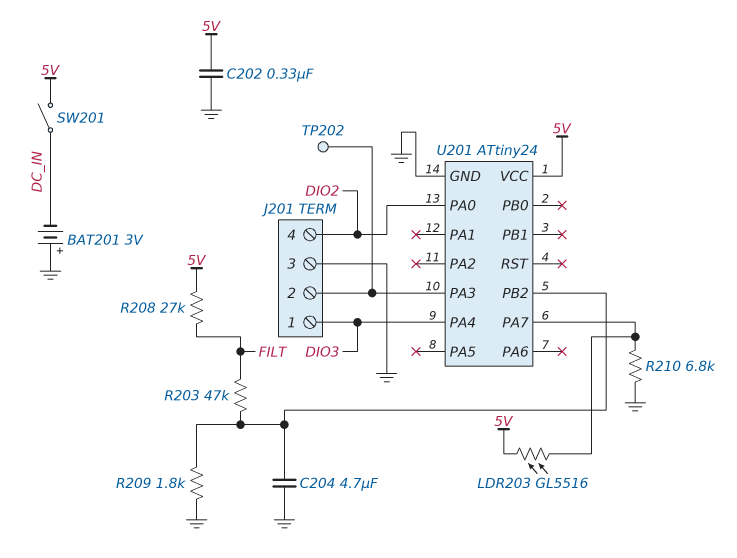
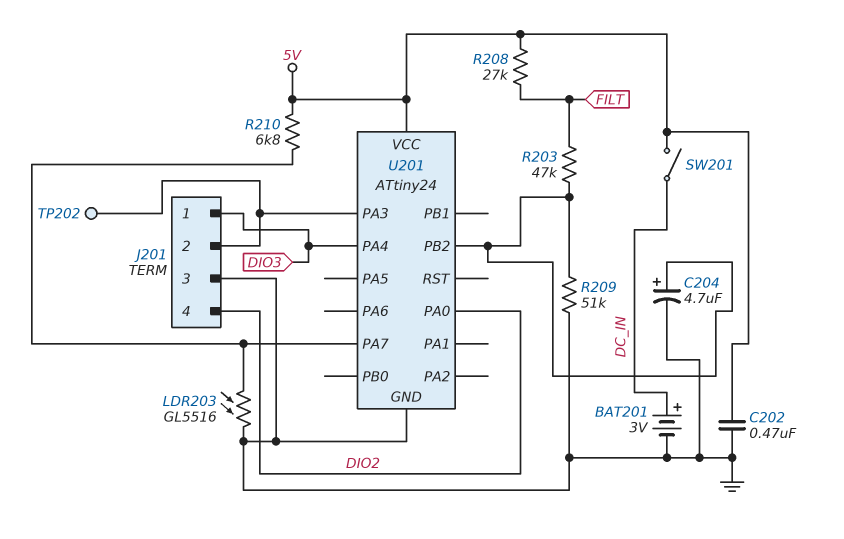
BAT201: 3V (plus GND, minus DC_IN) -> 3V (plus DC_IN, minus GND)
C202: 330nF (5V, GND) -> 470nF (5V, GND)
C204: 4.7uF (GND, U201/PB2) -> 4.7uF (plus U201/PB2, minus GND)
LDR203: GL5516 (5V, U201/PA7) -> GL5516 (GND, U201/PA7)
R209: 1.8k (GND, U201/PB2) -> 51k (GND, U201/PB2)
R210: 6.8k (GND, U201/PA7) -> 6.8k (5V, U201/PA7)

